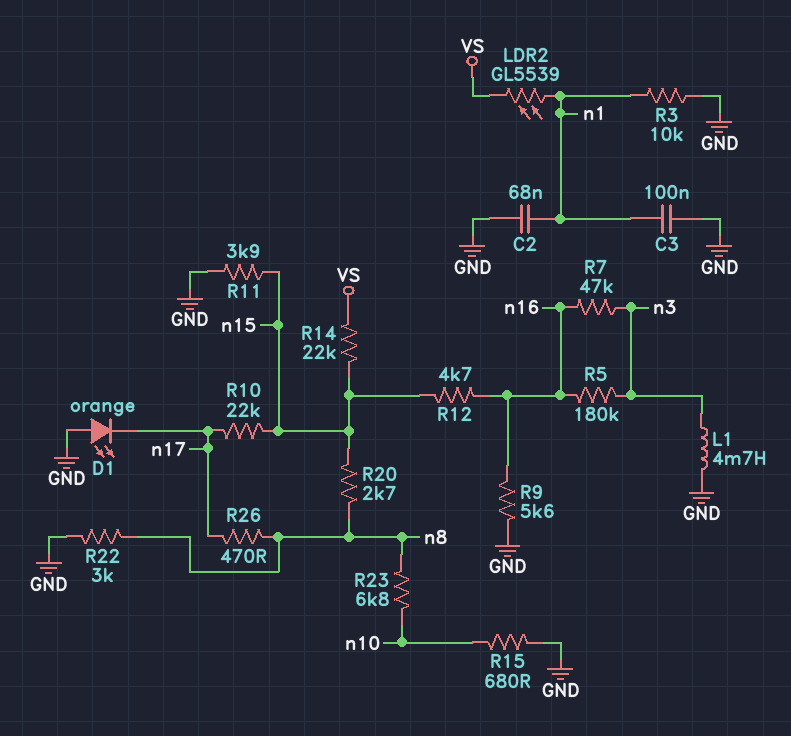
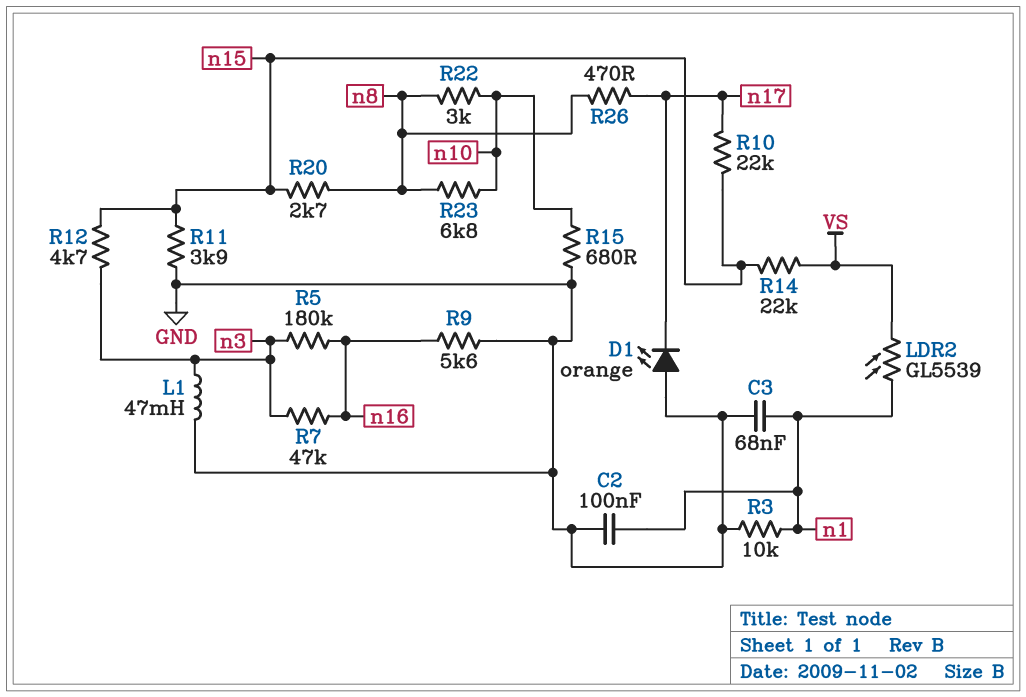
C2: 68nF (GND, n1) -> 100nF (GND, n1)
C3: 100nF (GND, n1) -> 68nF (GND, n1)
L1: 4.7mH (GND, n3) -> 47mH (GND, n3)
R12: 4.7k (n15, n16) -> 4.7k (n3, n15)
R22: 3k (GND, n8) -> 3k (n8, n10)

